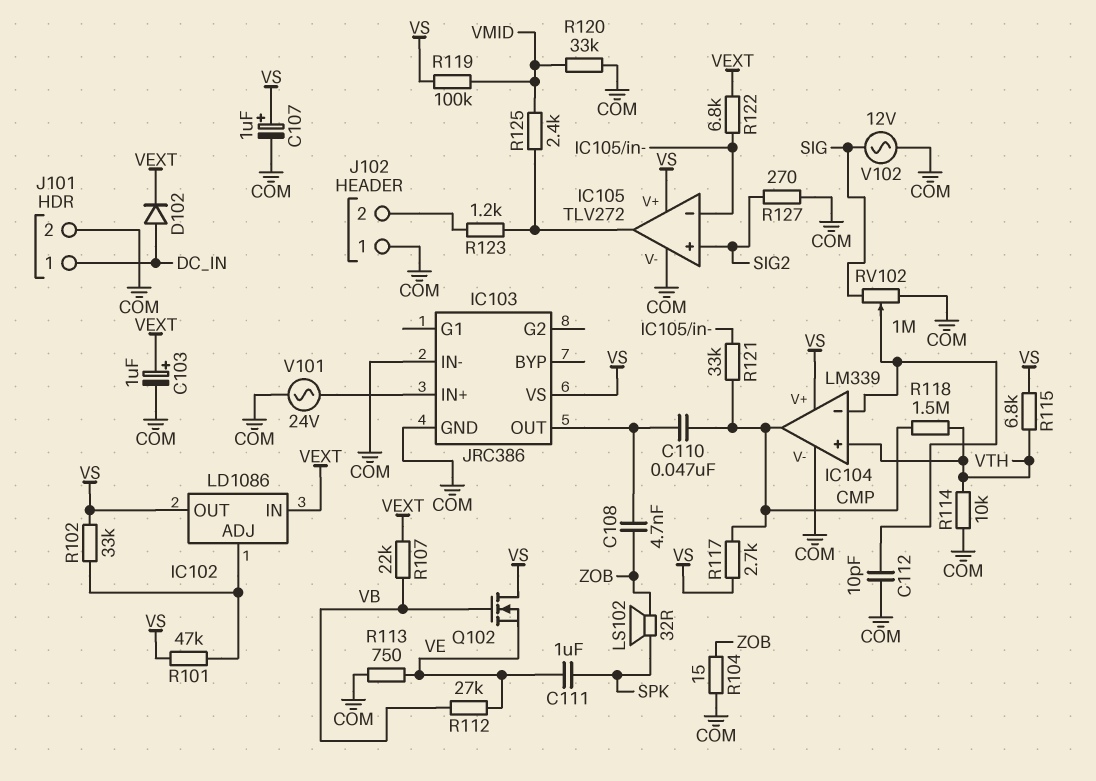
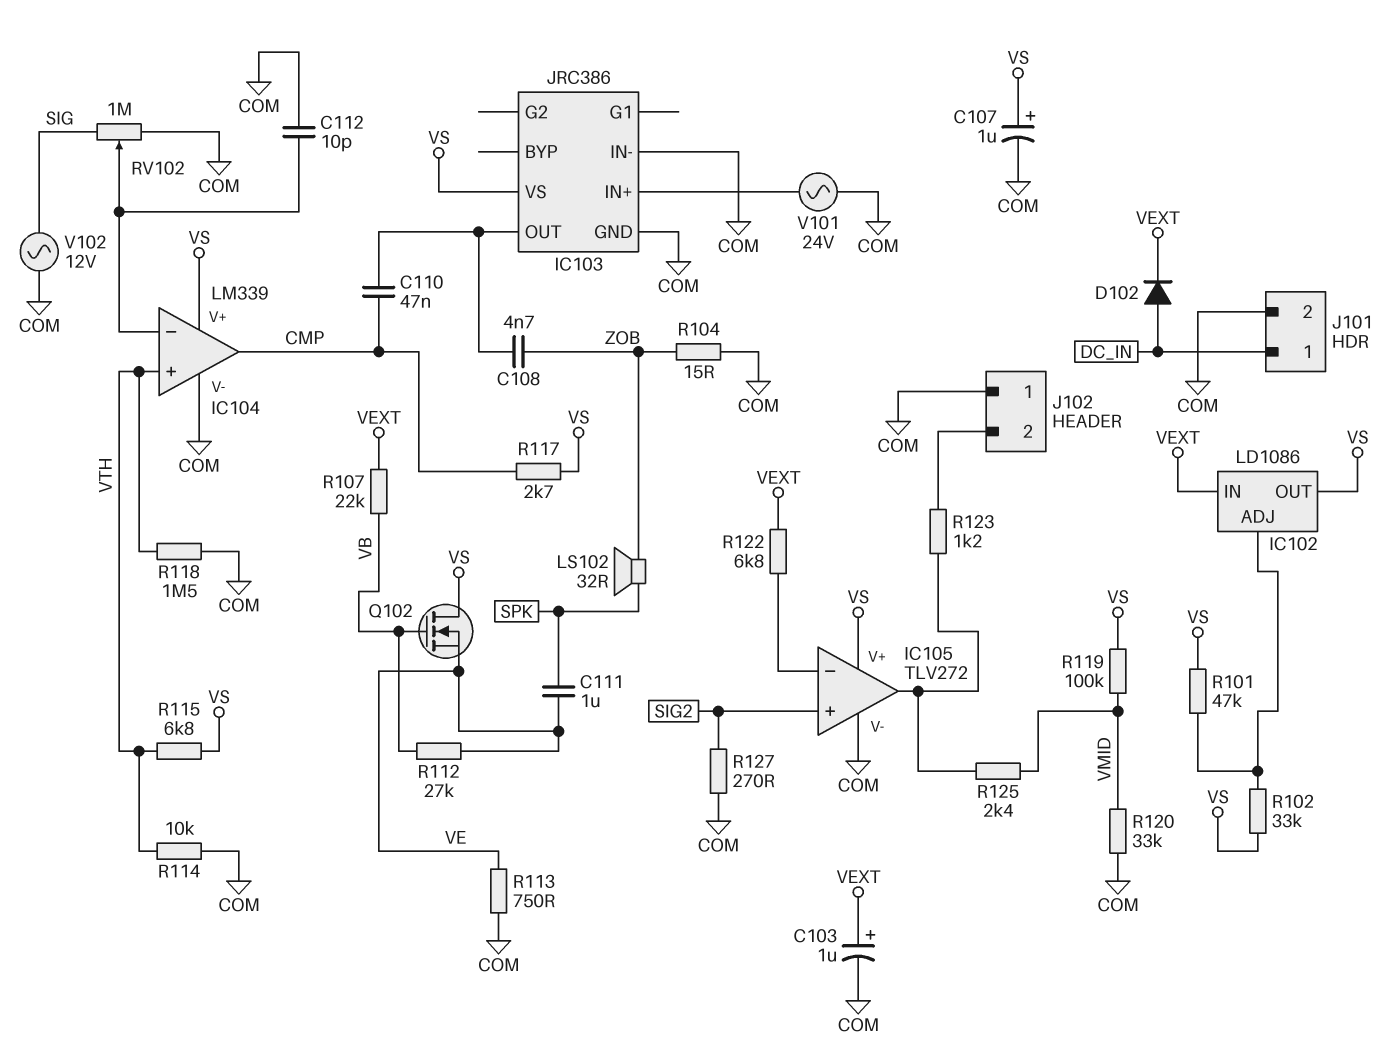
R118: 1.5M (CMP, VTH) -> 1.5M (COM, VTH)
R121: 33k (CMP, IC105/in-) -> none

